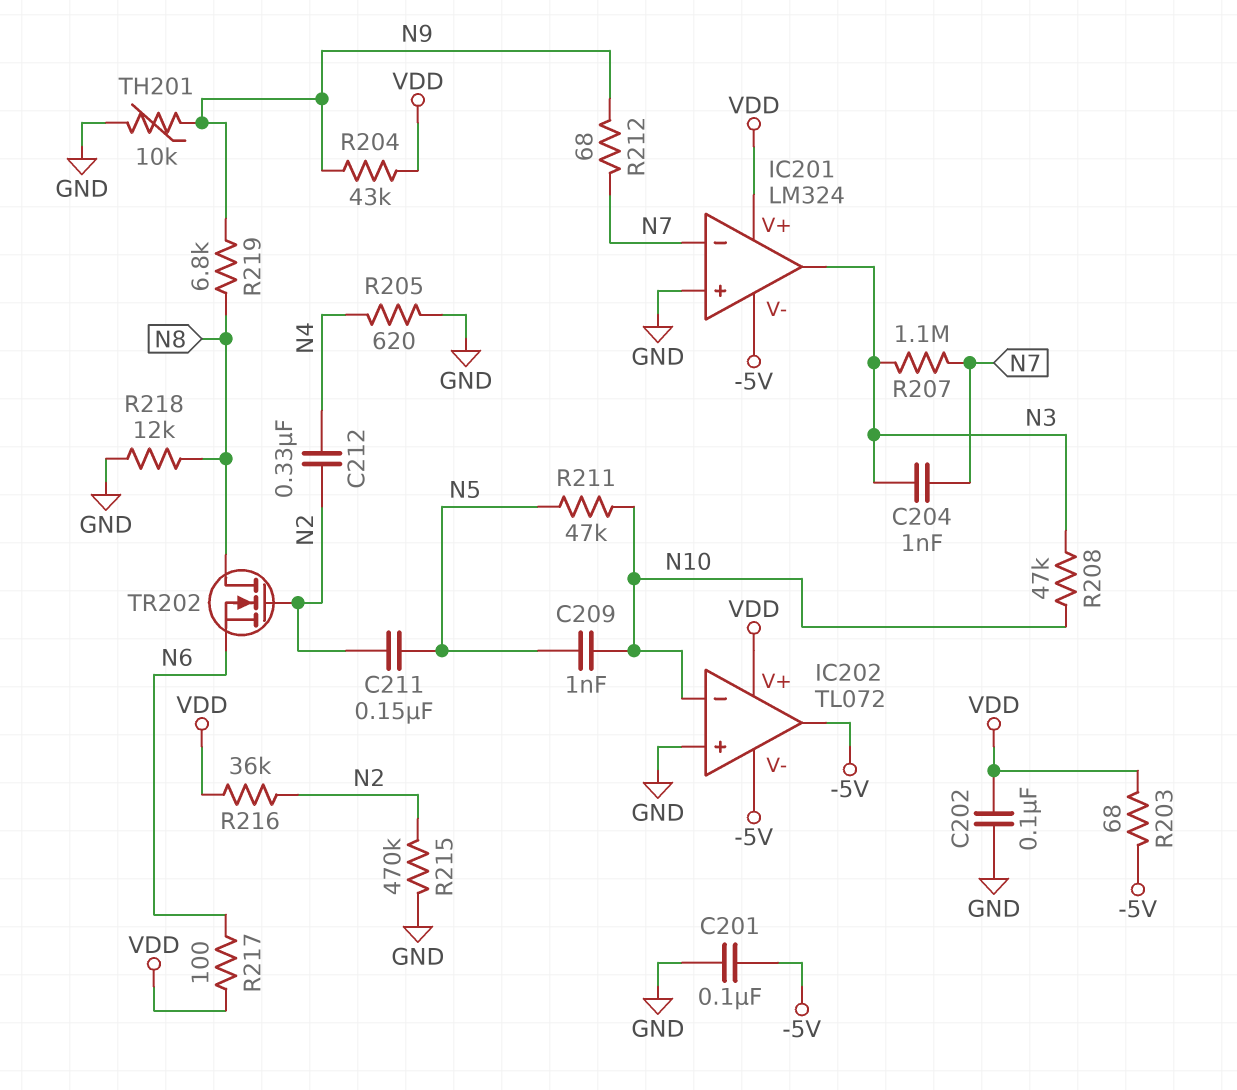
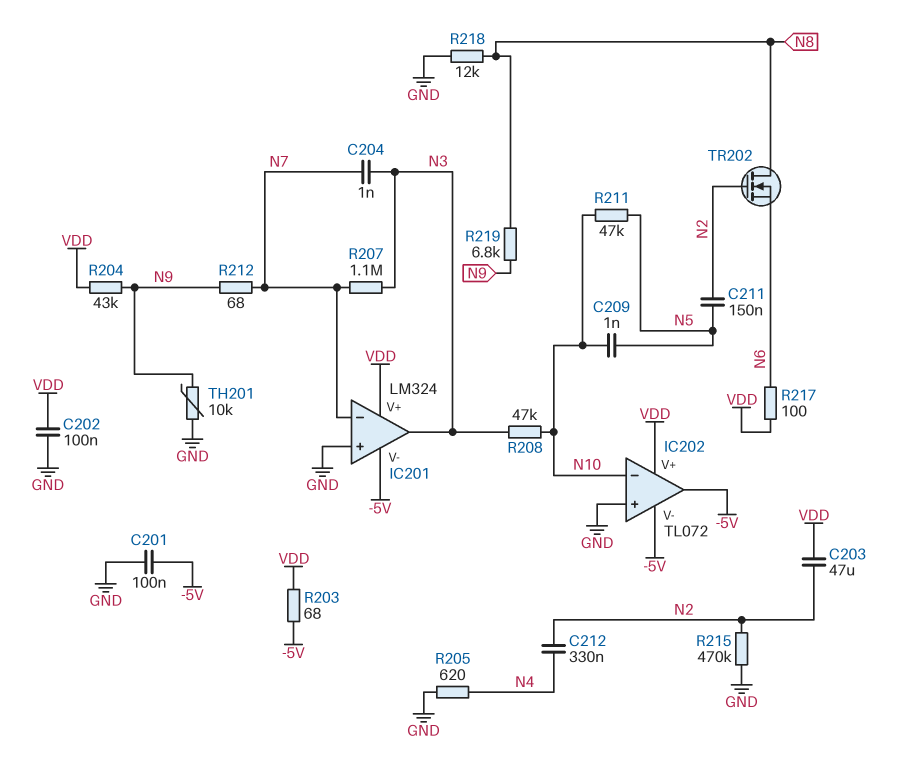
C203: none -> 47uF (N2, VDD)
R216: 36k (N2, VDD) -> none

